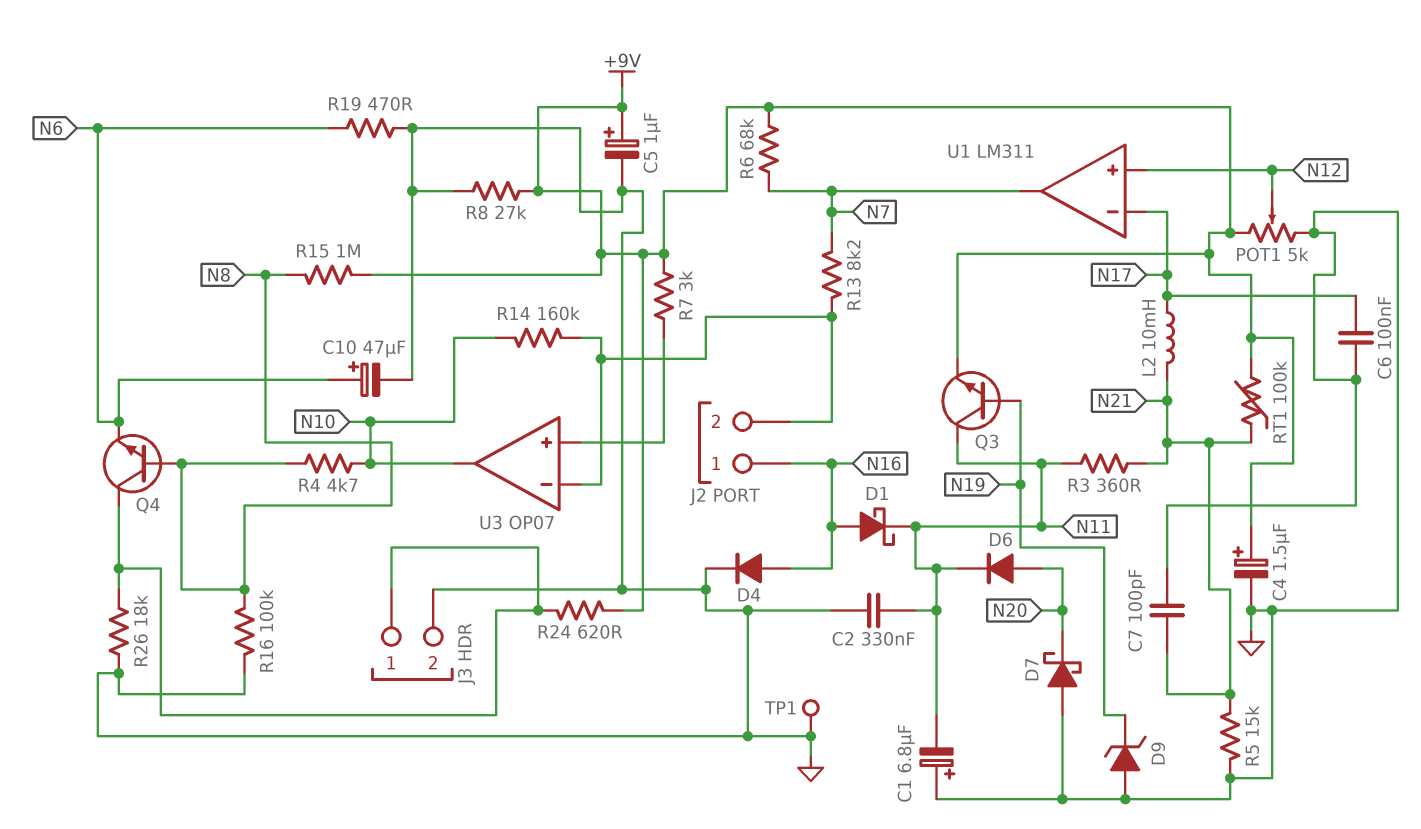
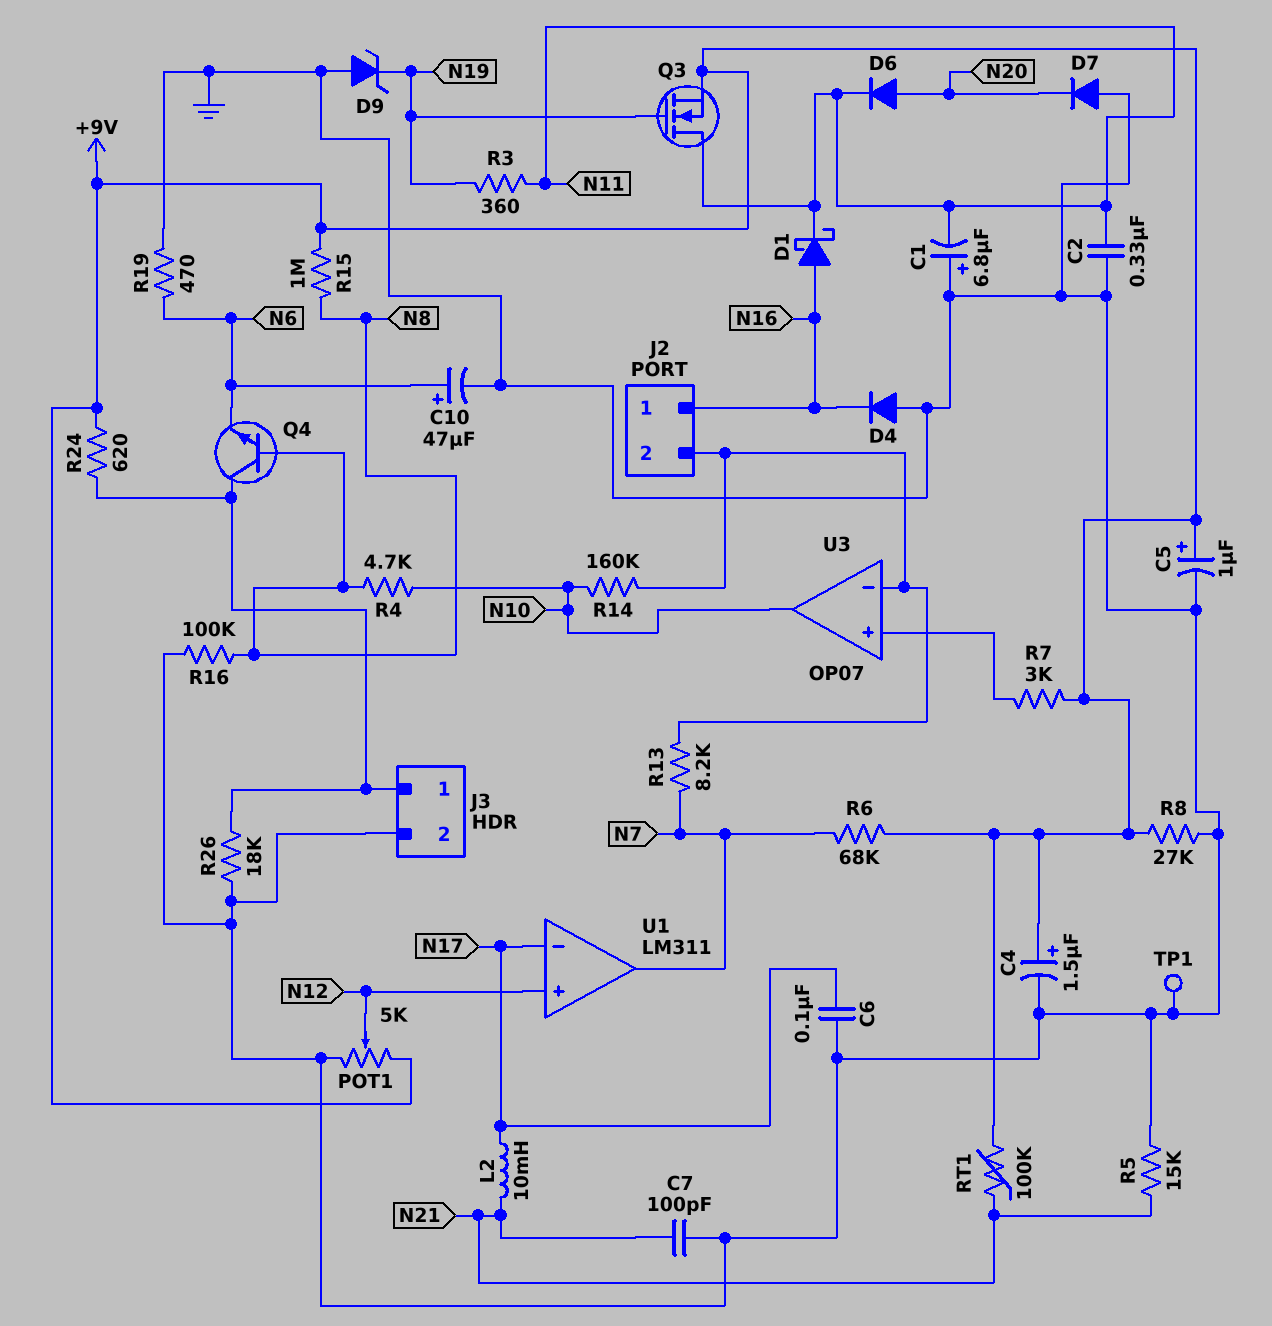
D4: diode (A N16, K GND) -> diode (A GND, K N16)
D7: schottky (A GND, K N20) -> diode (A GND, K N20)
Q3: NPN (B N19, C N11, E +9V) -> NMOS (G N19, D N11, S +9V)
R3: 360 (N11, N21) -> 360 (N11, N19)

